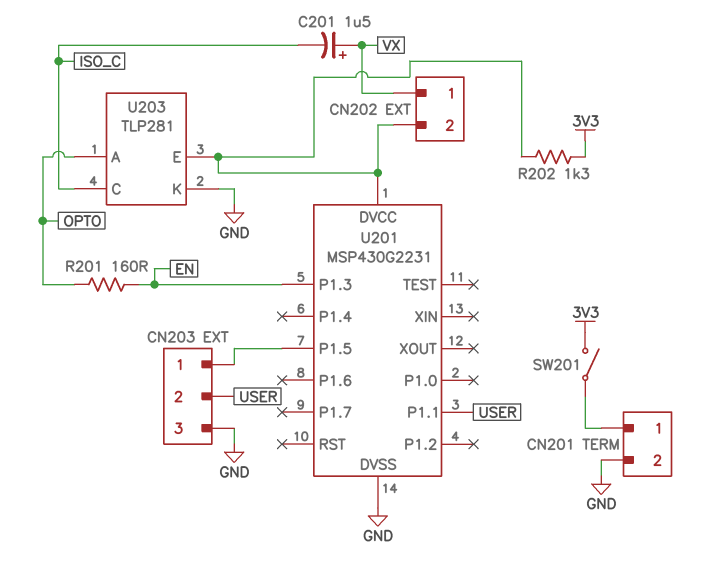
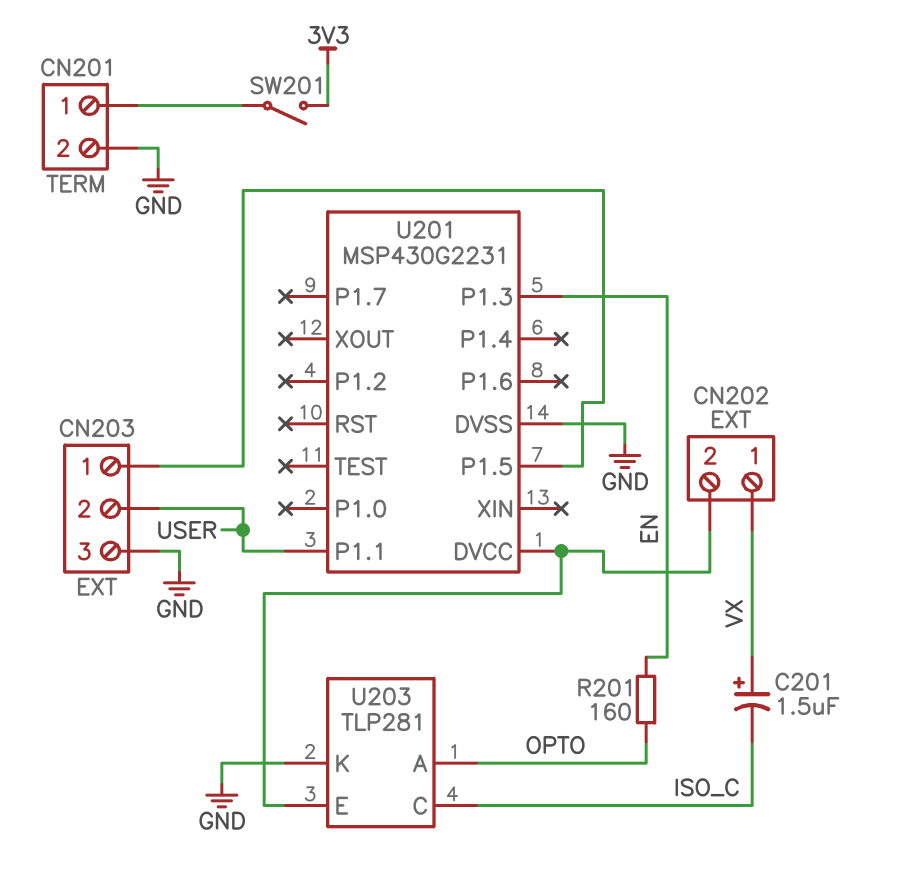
R202: 1.3k (3V3, CN202/2) -> none

